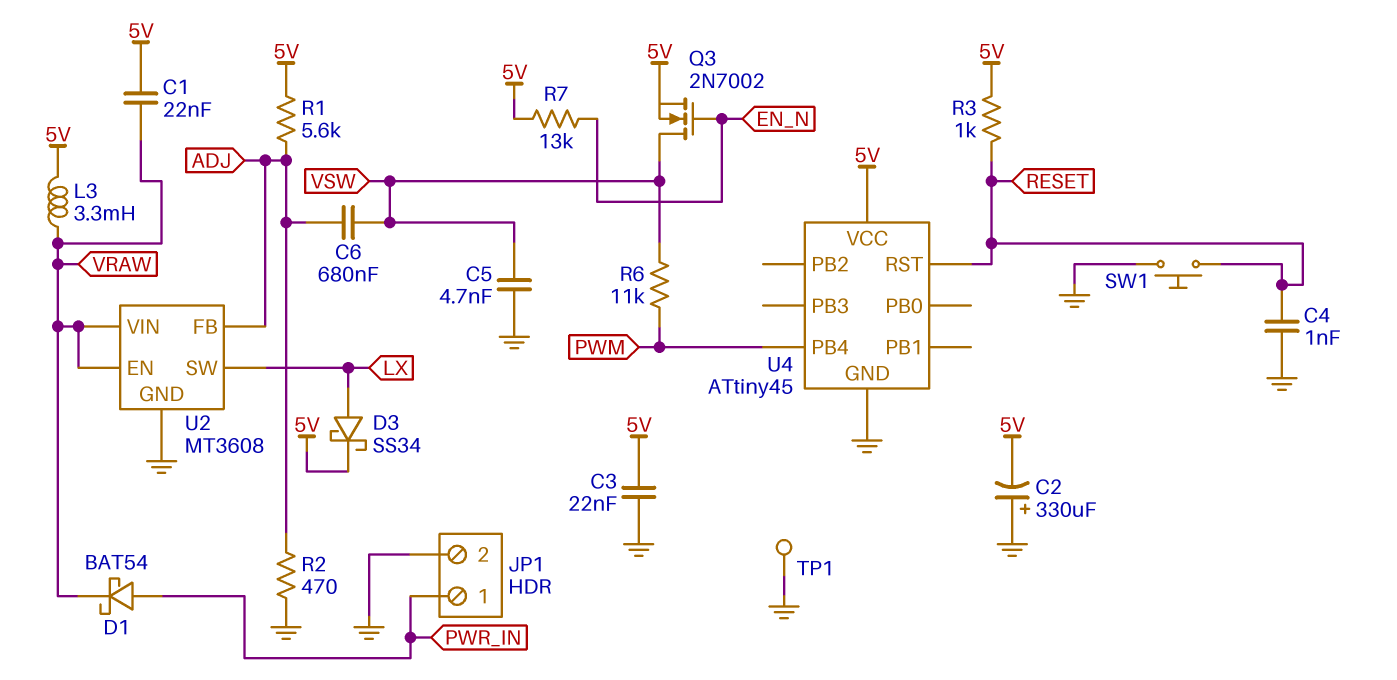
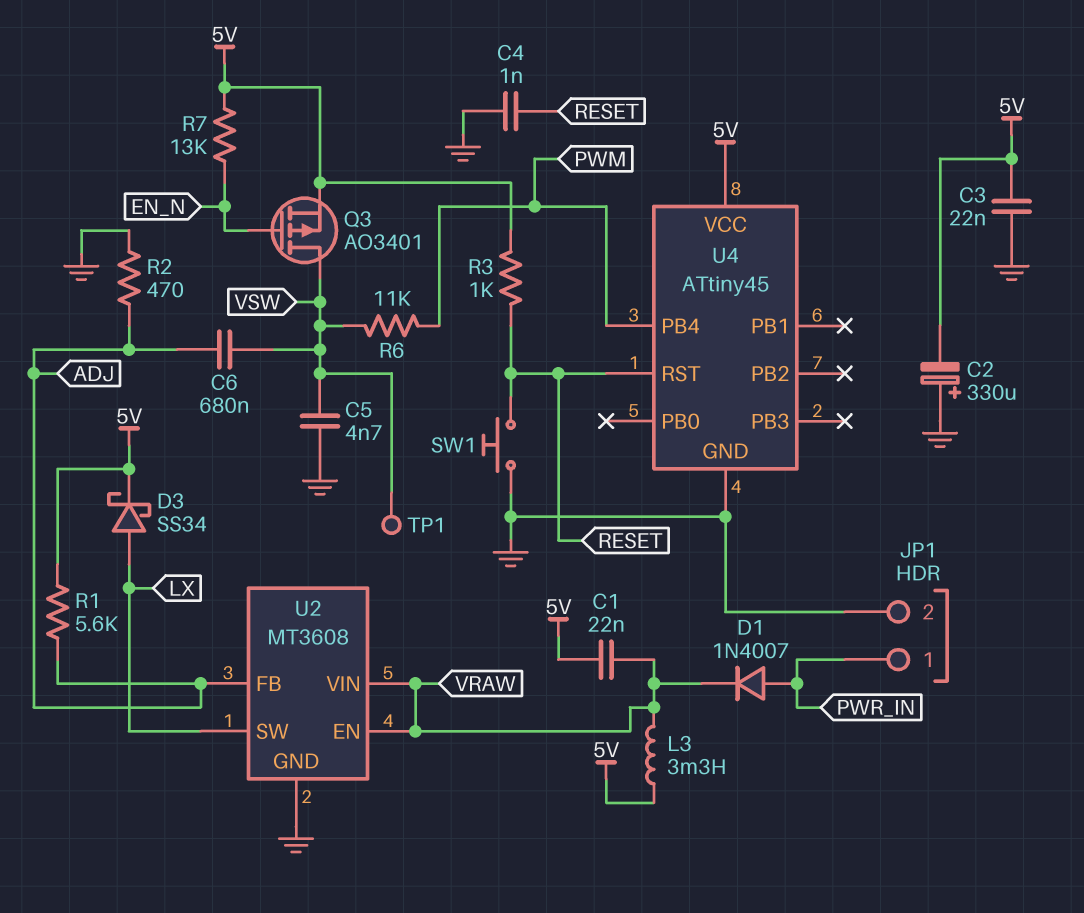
D1: schottky BAT54 (A PWR_IN, K VRAW) -> diode 1N4007 (A PWR_IN, K VRAW)
Q3: NMOS 2N7002 (G EN_N, D VSW, S 5V) -> PMOS AO3401 (G EN_N, D VSW, S 5V)
TP1: test point (GND) -> test point (VSW)

